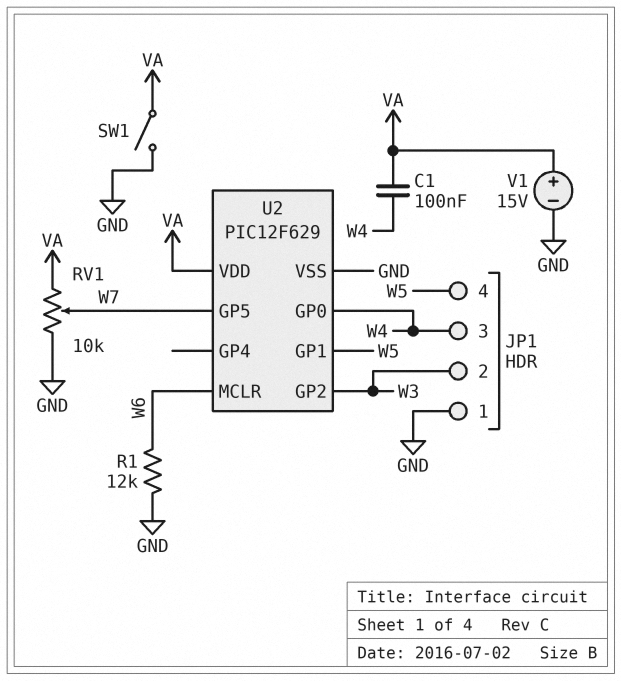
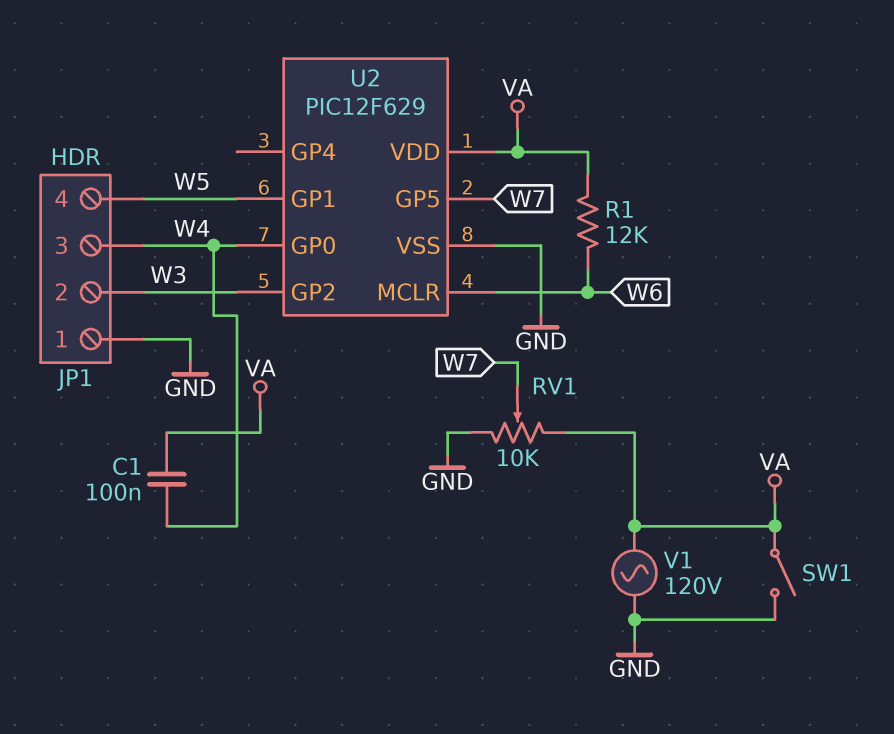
R1: 12k (GND, W6) -> 12k (VA, W6)
V1: 15V (plus VA, minus GND) -> AC 120V (GND, VA)

